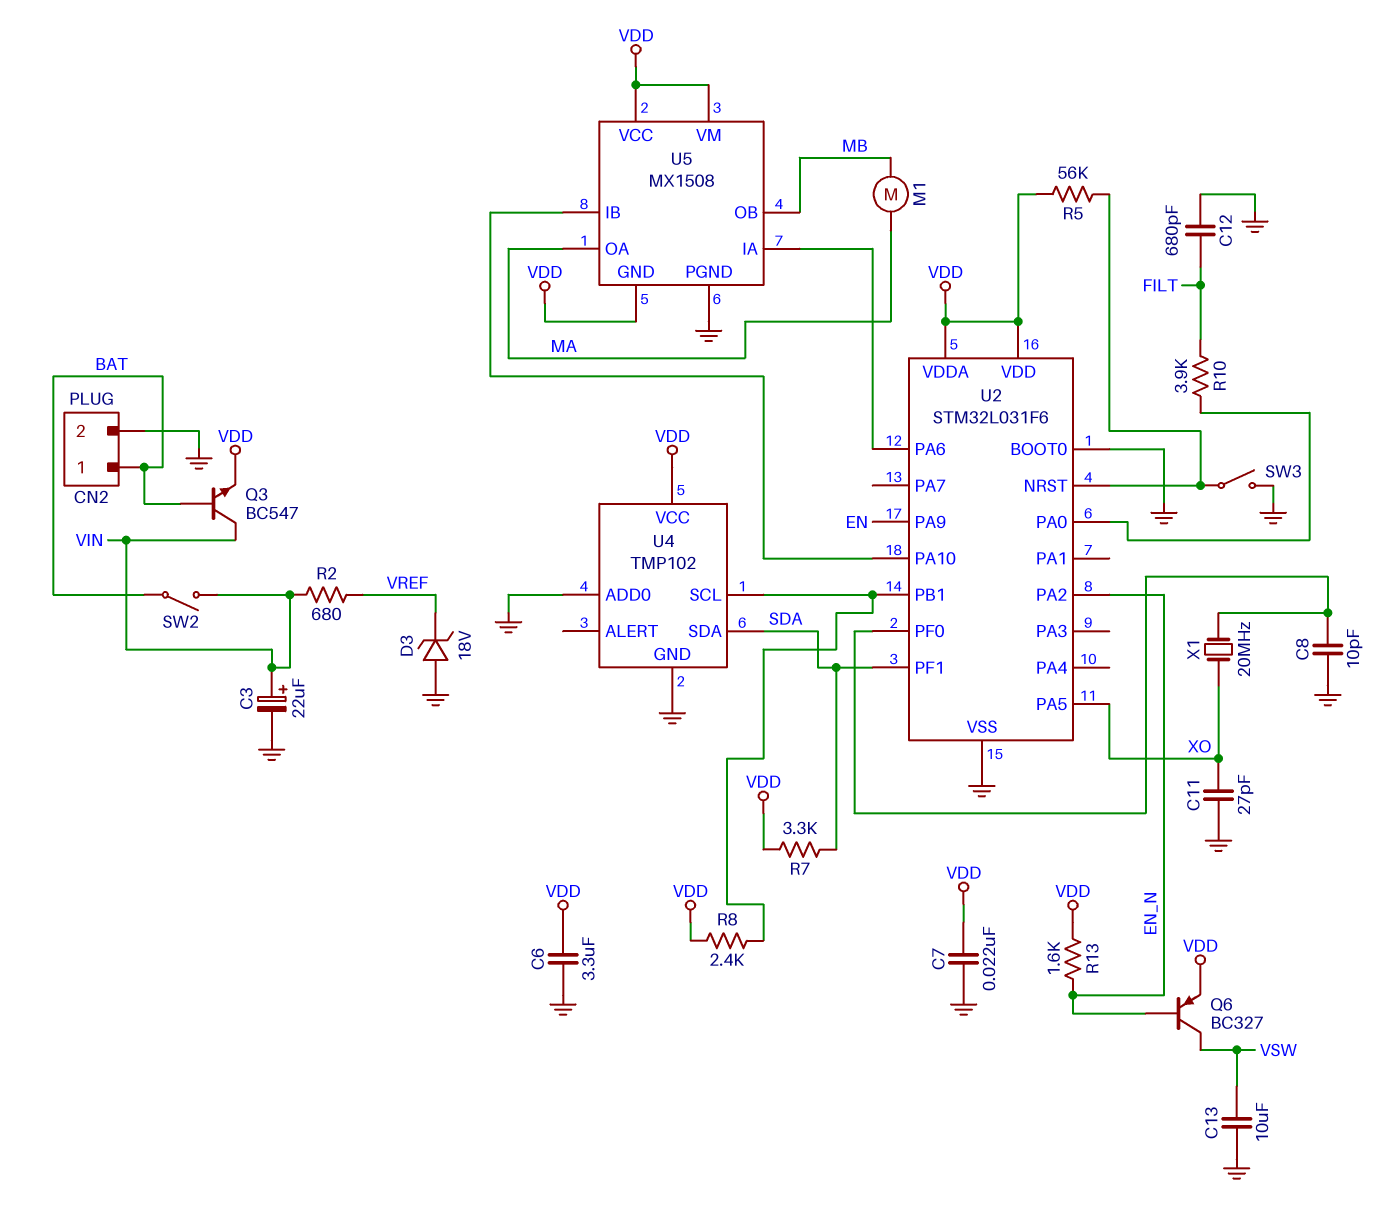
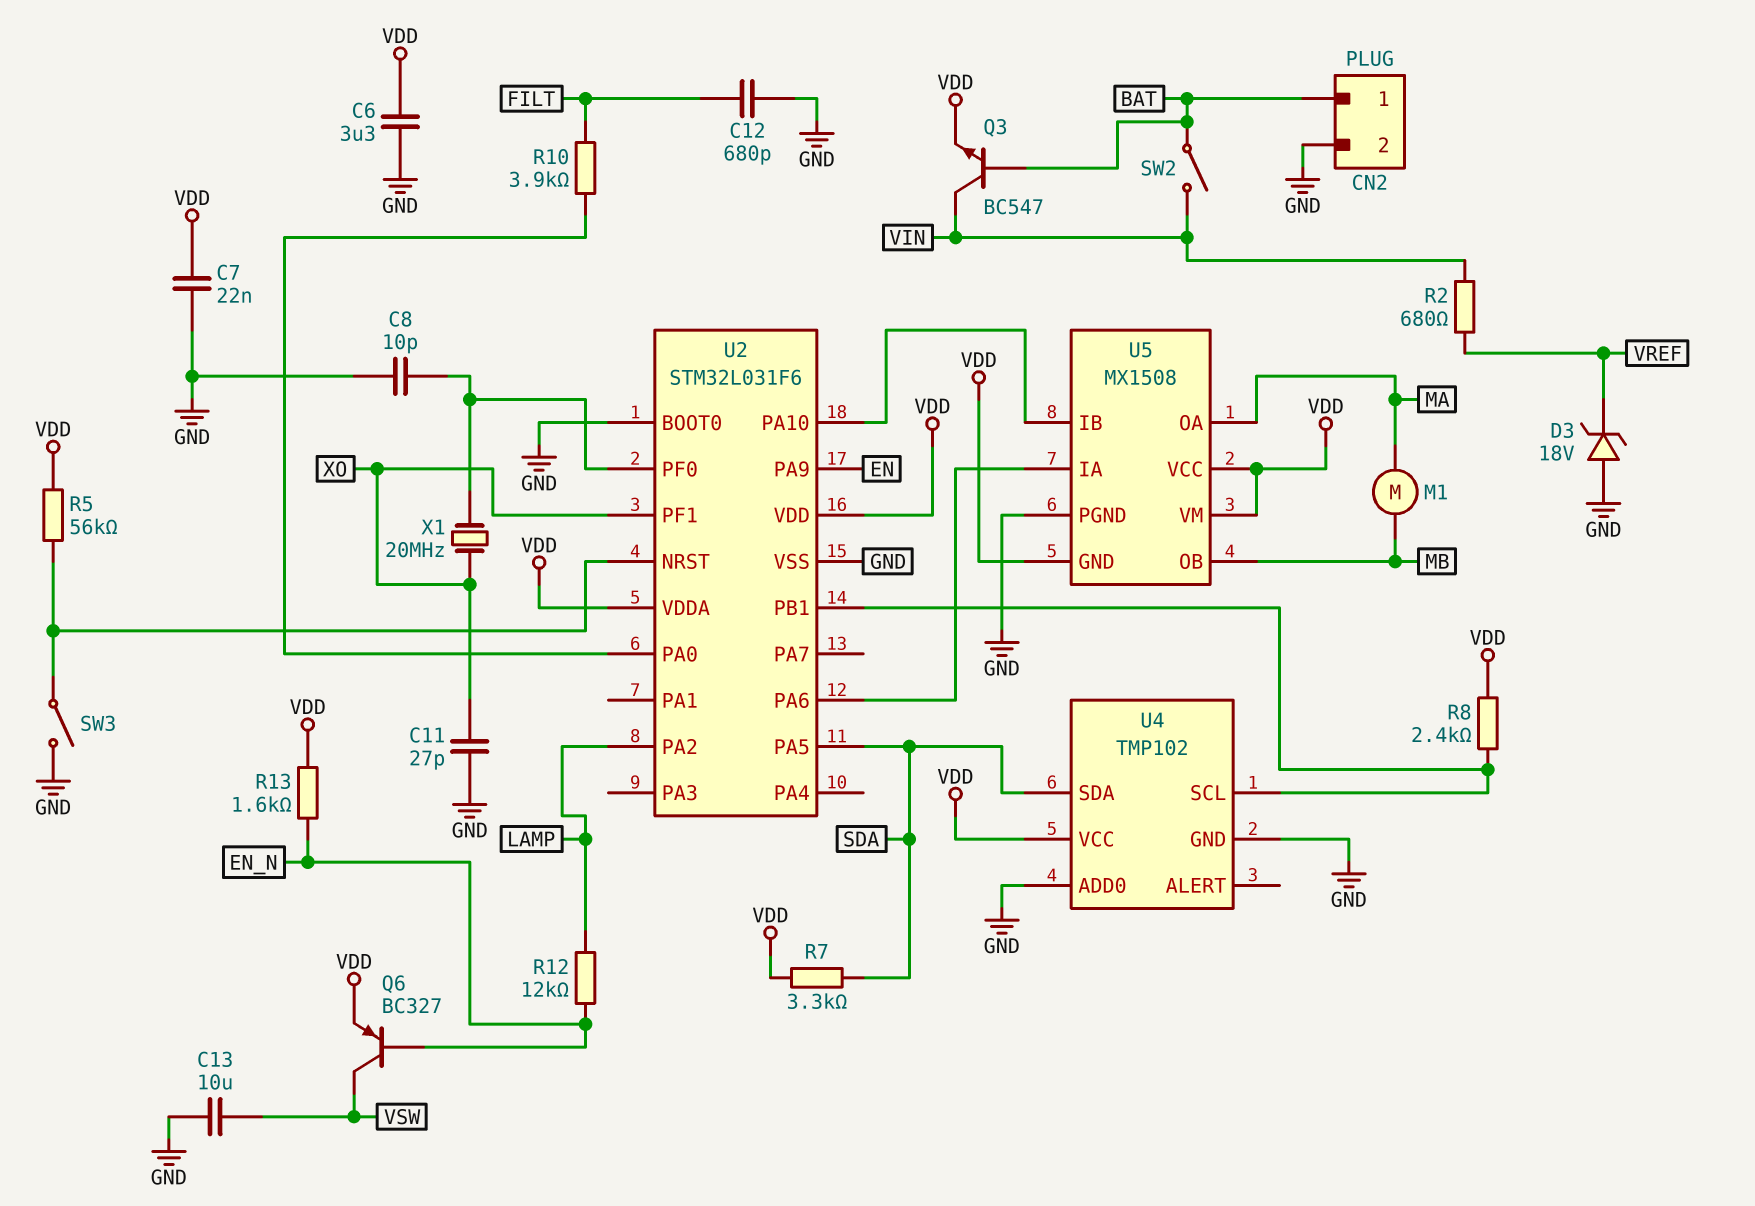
C3: 22uF (plus VIN, minus GND) -> none
R12: none -> 12k (EN_N, LAMP)
U2 pin PA2: EN_N -> LAMP
U2 pin PA5: XO -> SDA
U2 pin PF1: SDA -> XO

